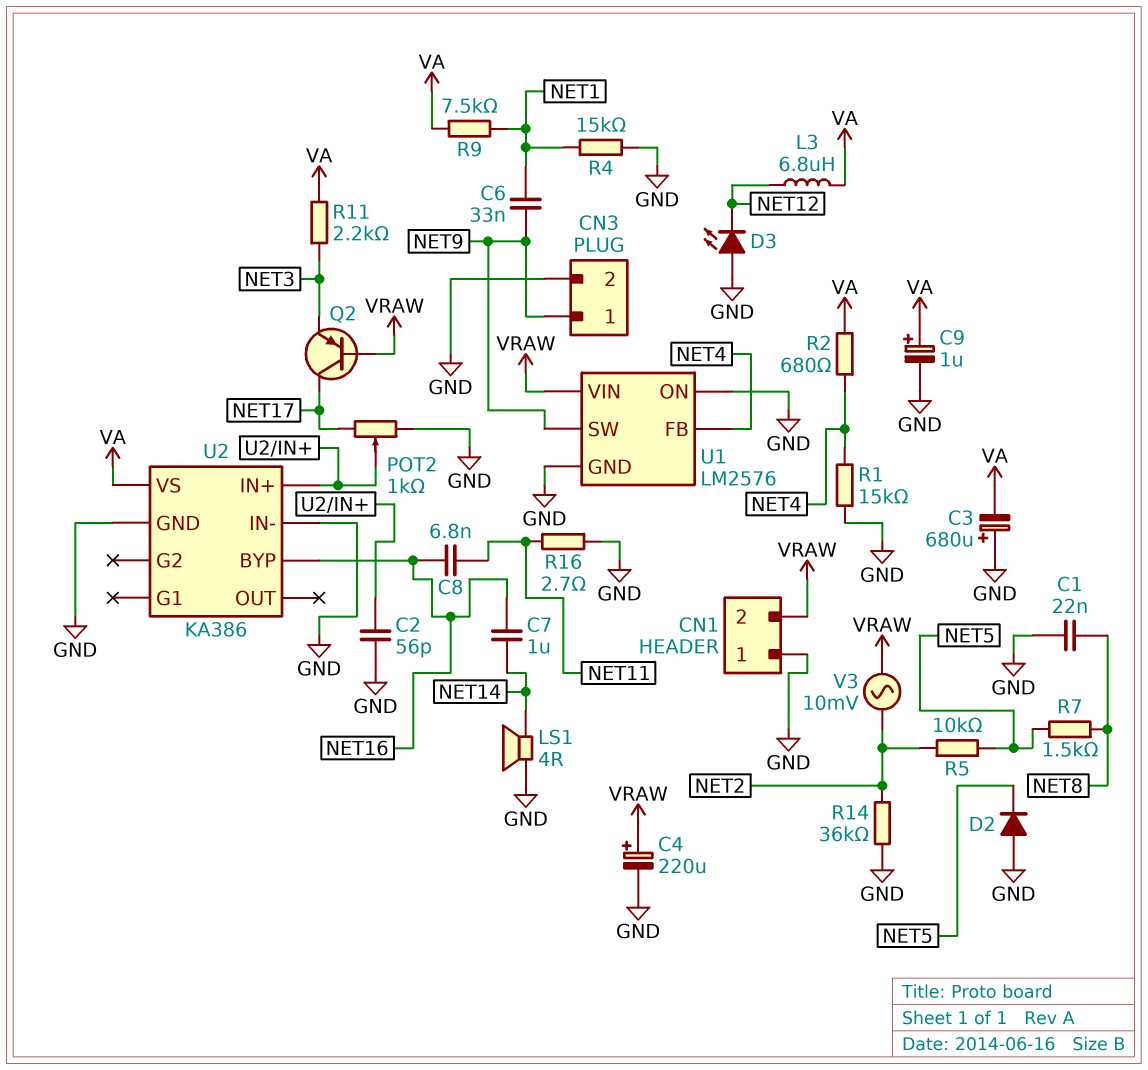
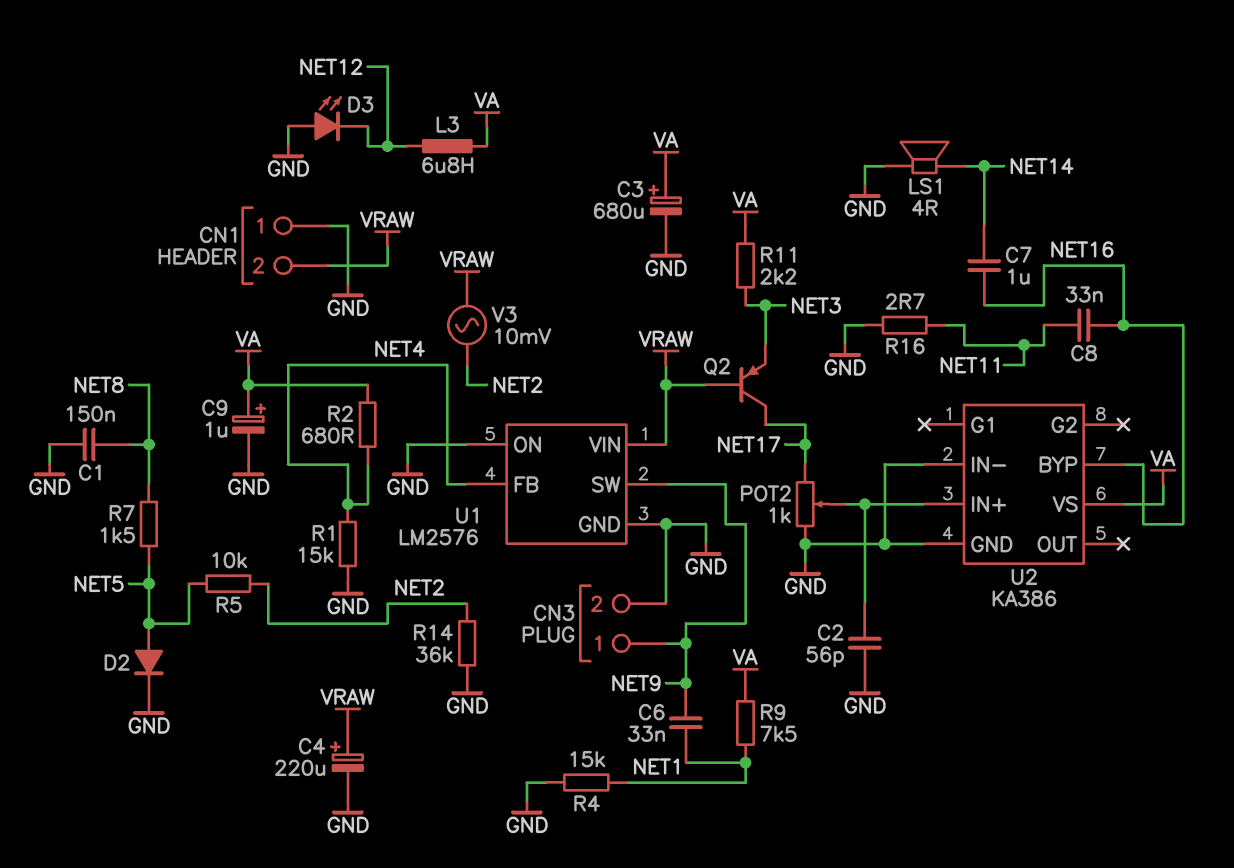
C1: 22nF (GND, NET8) -> 150nF (GND, NET8)
C3: 680uF (plus GND, minus VA) -> 680uF (plus VA, minus GND)
C8: 6.8nF (NET11, NET16) -> 33nF (NET11, NET16)
D2: diode (A GND, K NET5) -> diode (A NET5, K GND)

